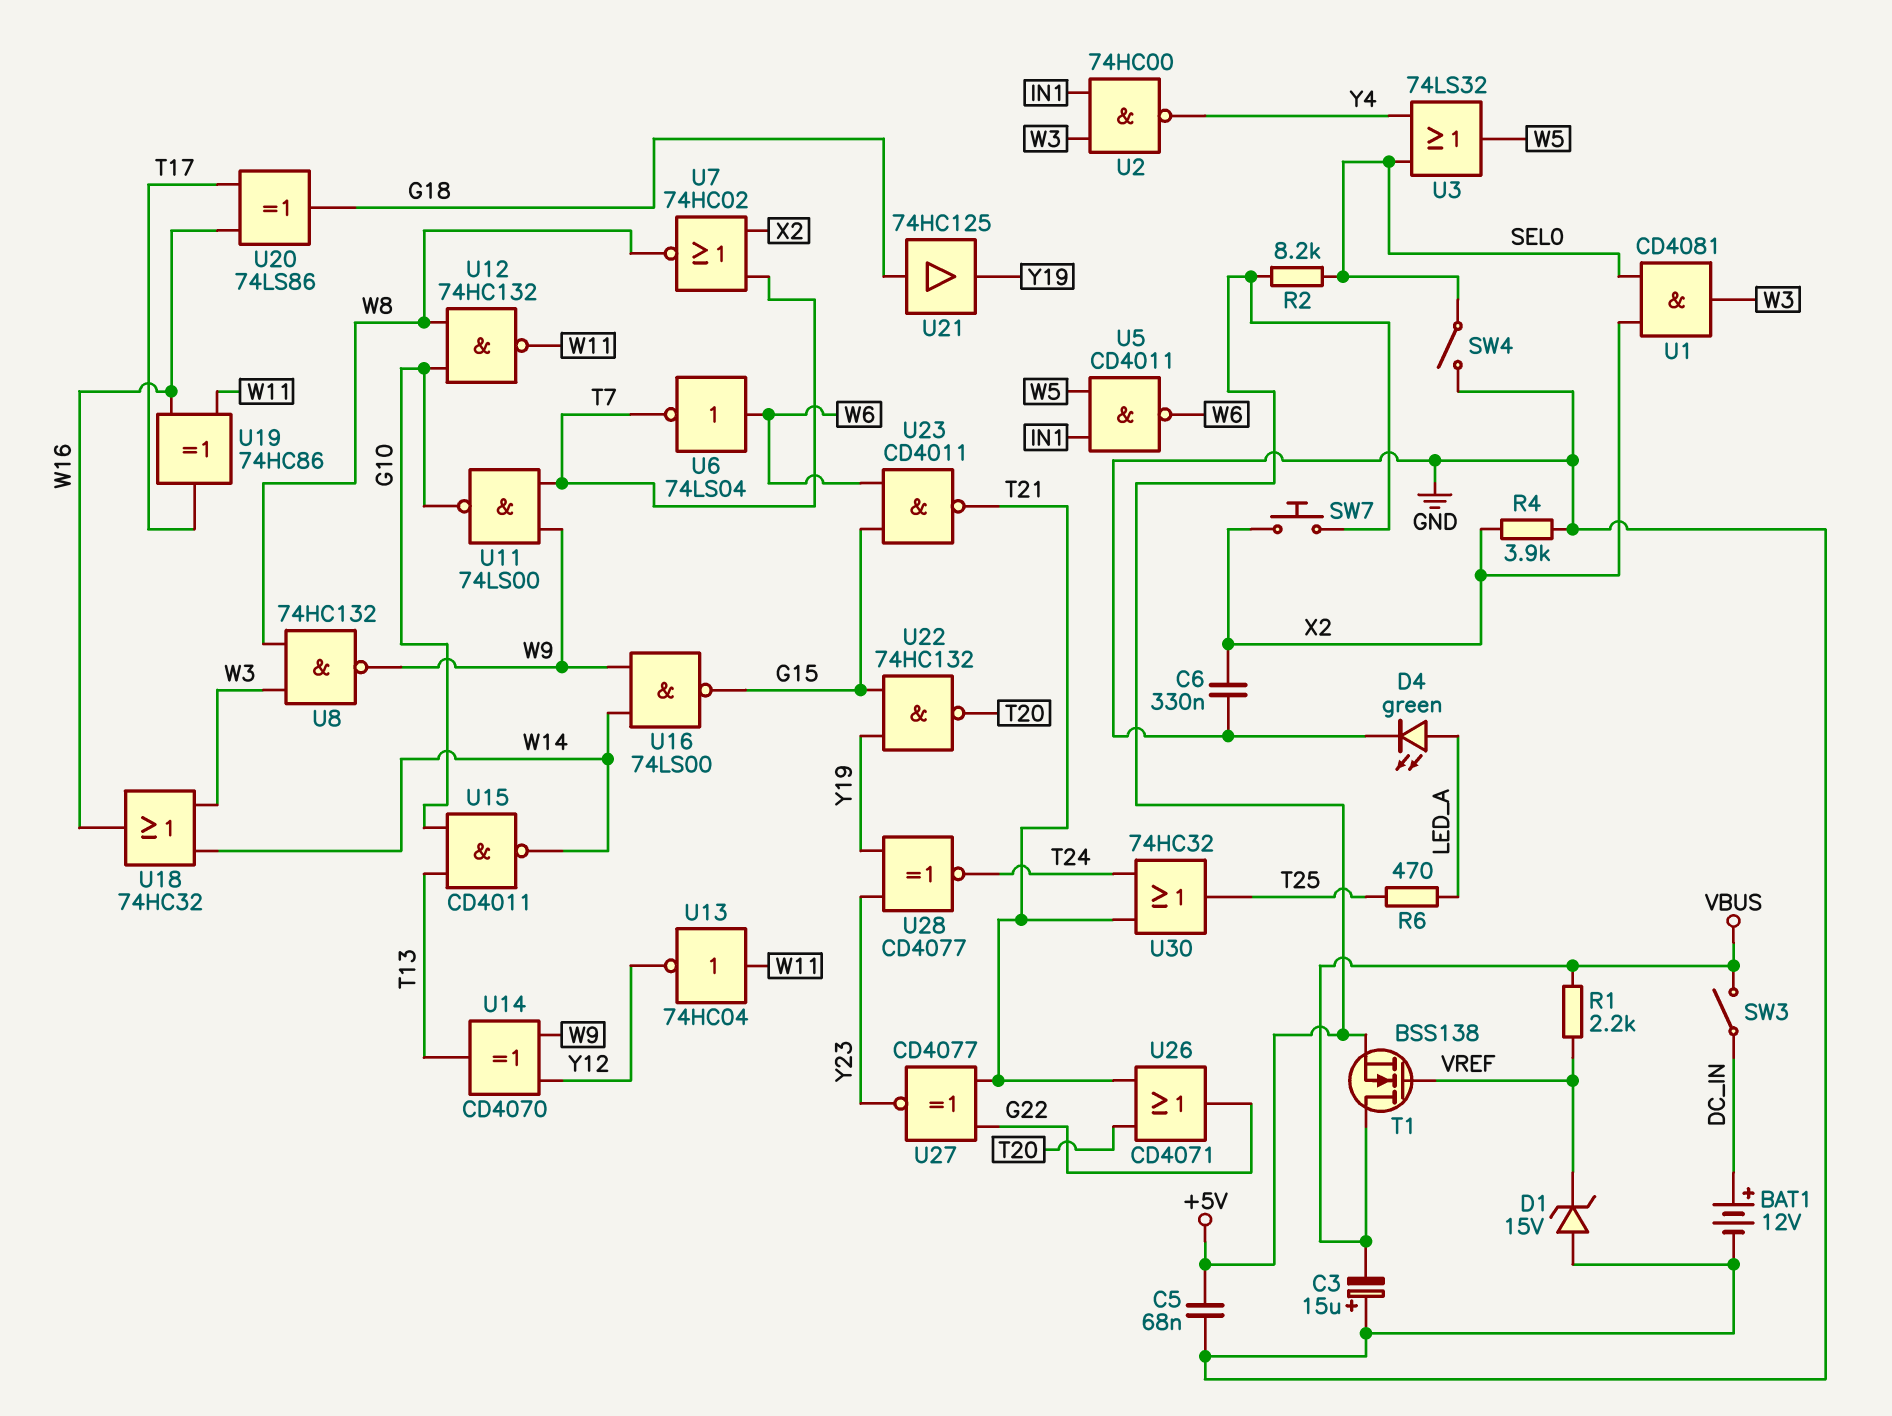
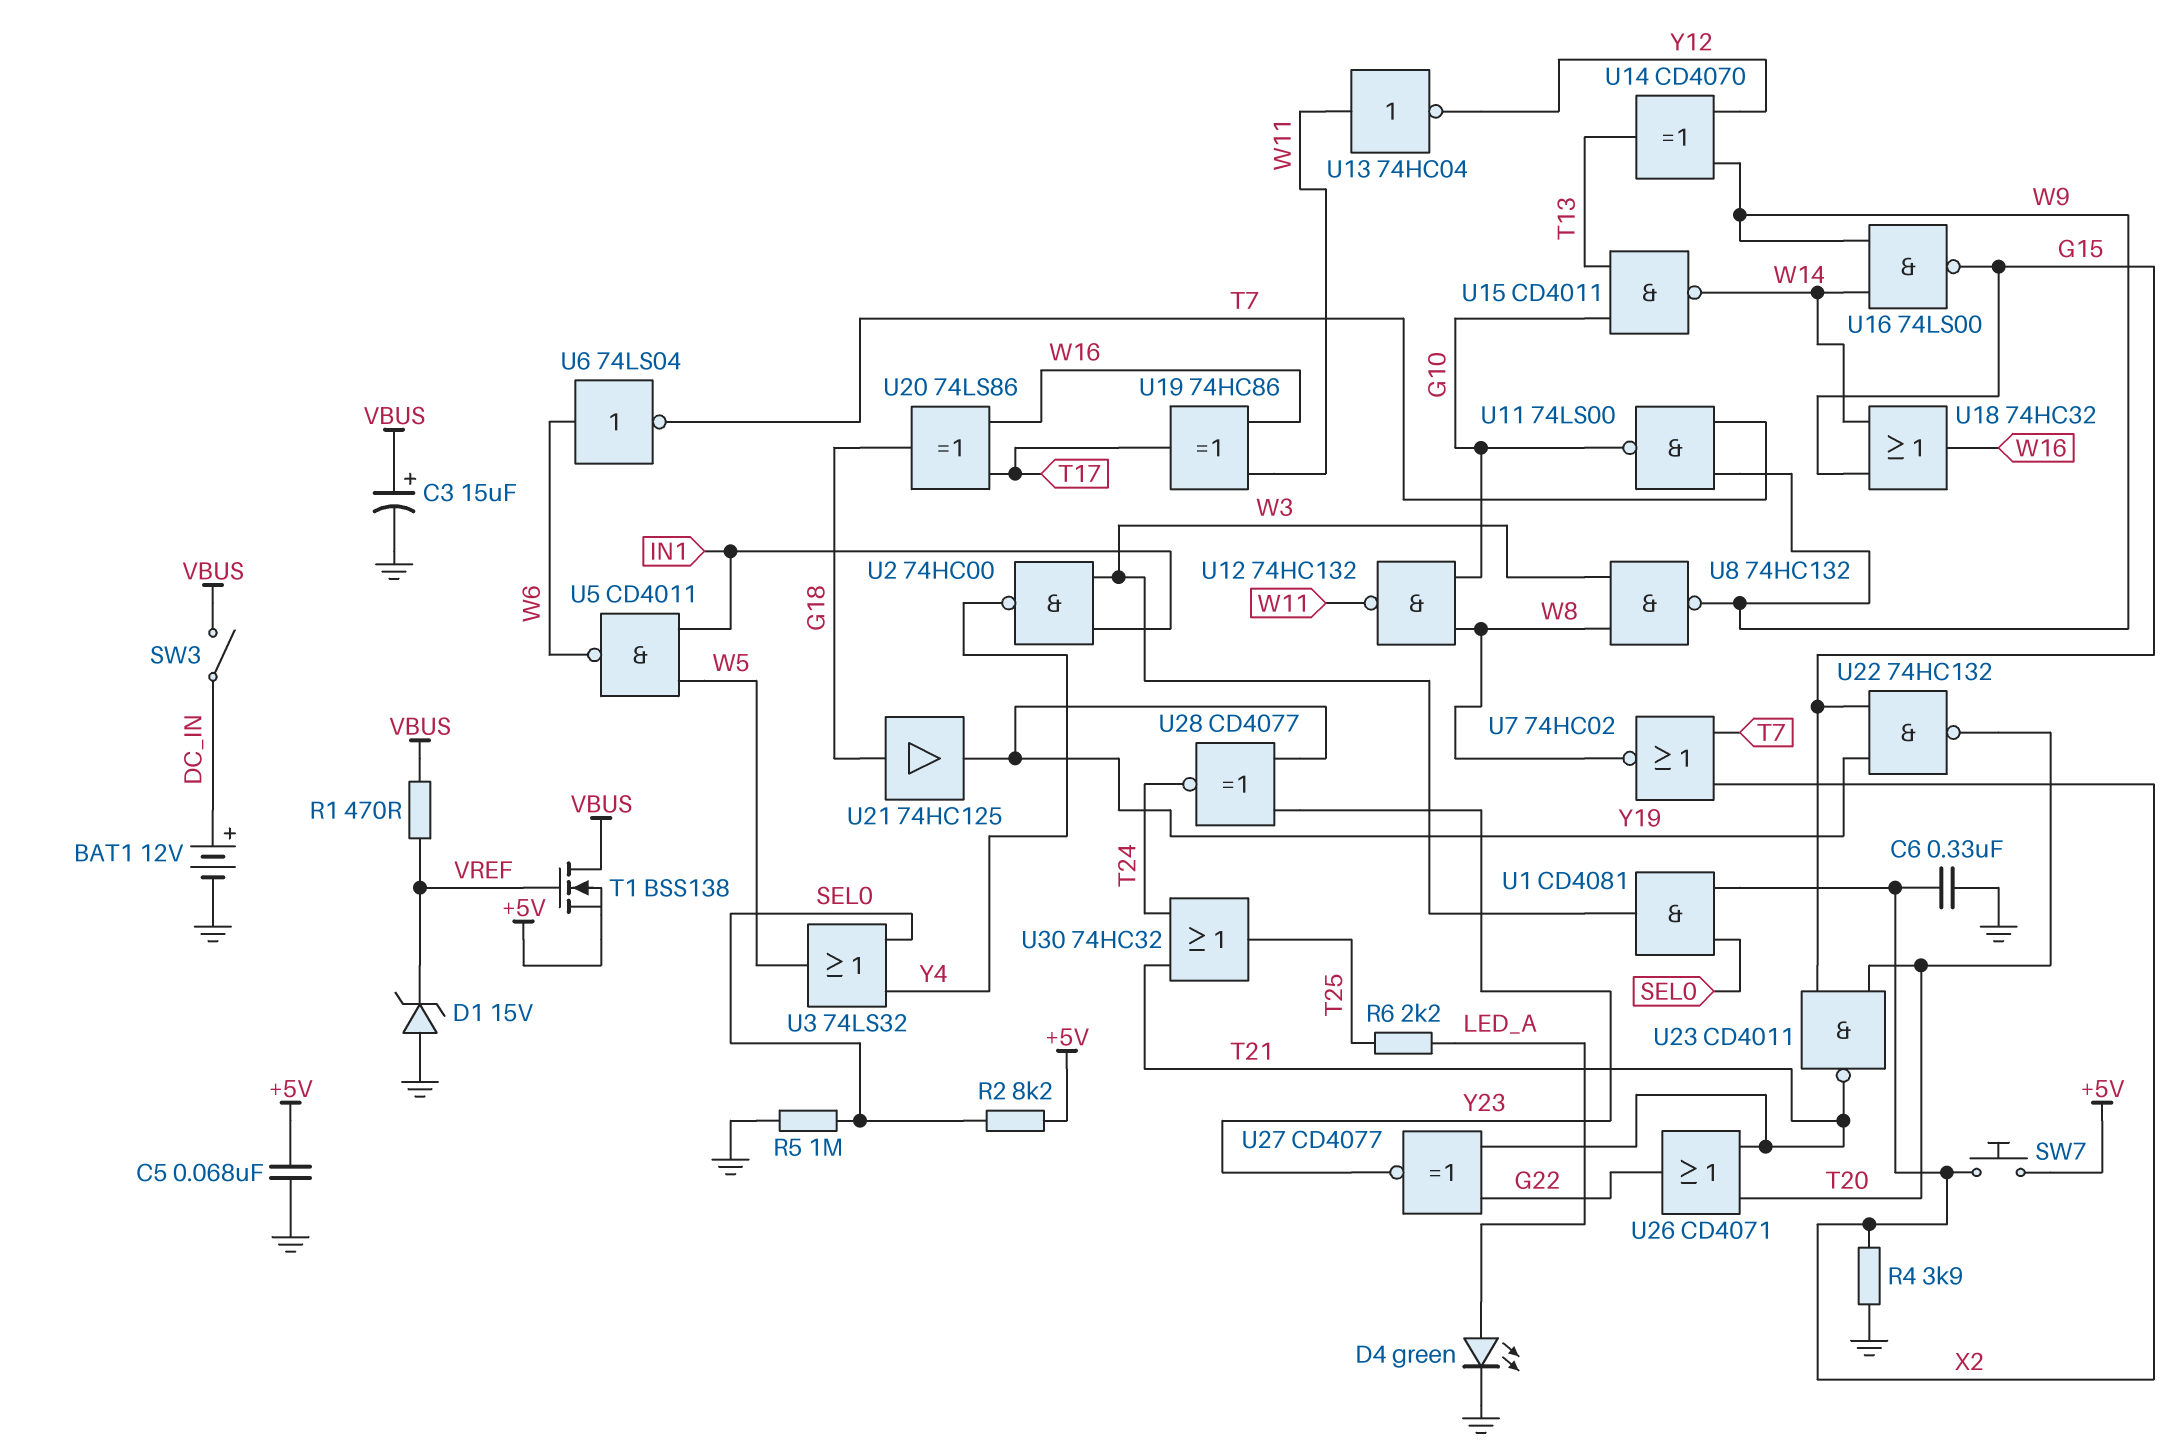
C3: 15uF (plus GND, minus VBUS) -> 15uF (plus VBUS, minus GND)
R1: 2.2k (VBUS, VREF) -> 470 (VBUS, VREF)
R5: none -> 1M (GND, SEL0)
R6: 470 (LED_A, T25) -> 2.2k (LED_A, T25)
SW4: switch (GND, SEL0) -> none
U18: OR 74HC32 (in W3, in W14, out W16) -> OR 74HC32 (in G15, in W14, out W16)
U23: NAND CD4011 (in G15, in W6, out T21) -> NAND CD4011 (in G15, in T20, out T21)

